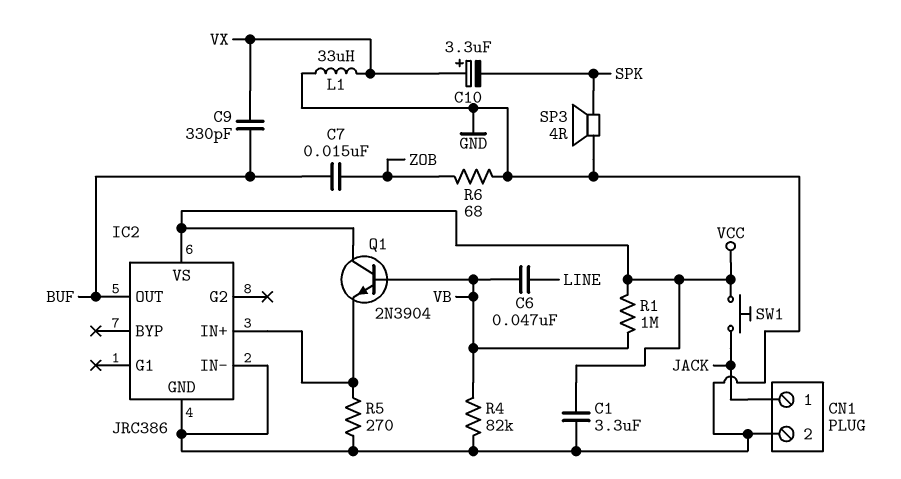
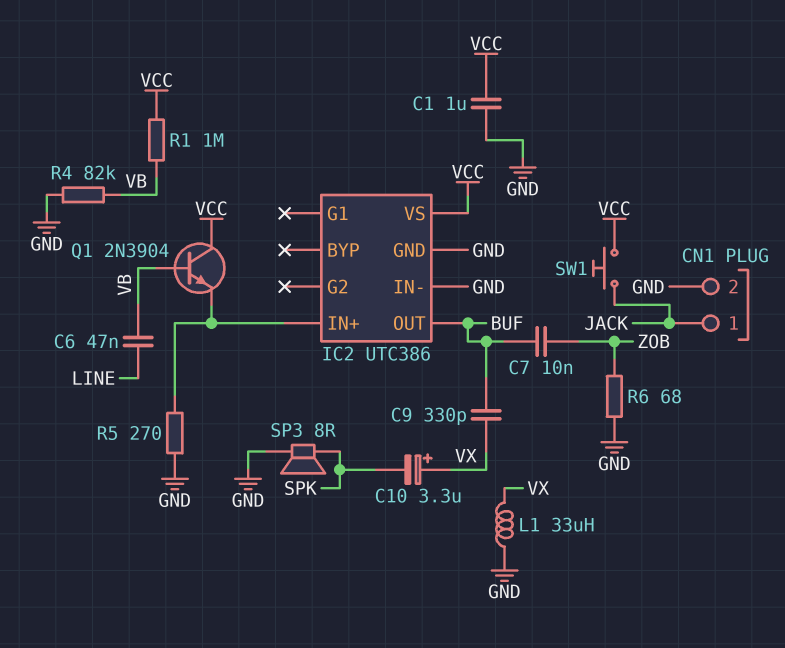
C1: 3.3uF (GND, VCC) -> 1uF (GND, VCC)
C7: 15nF (BUF, ZOB) -> 10nF (BUF, ZOB)
IC2: JRC386 -> UTC386
SP3: speaker 4R (GND, SPK) -> speaker 8R (GND, SPK)

